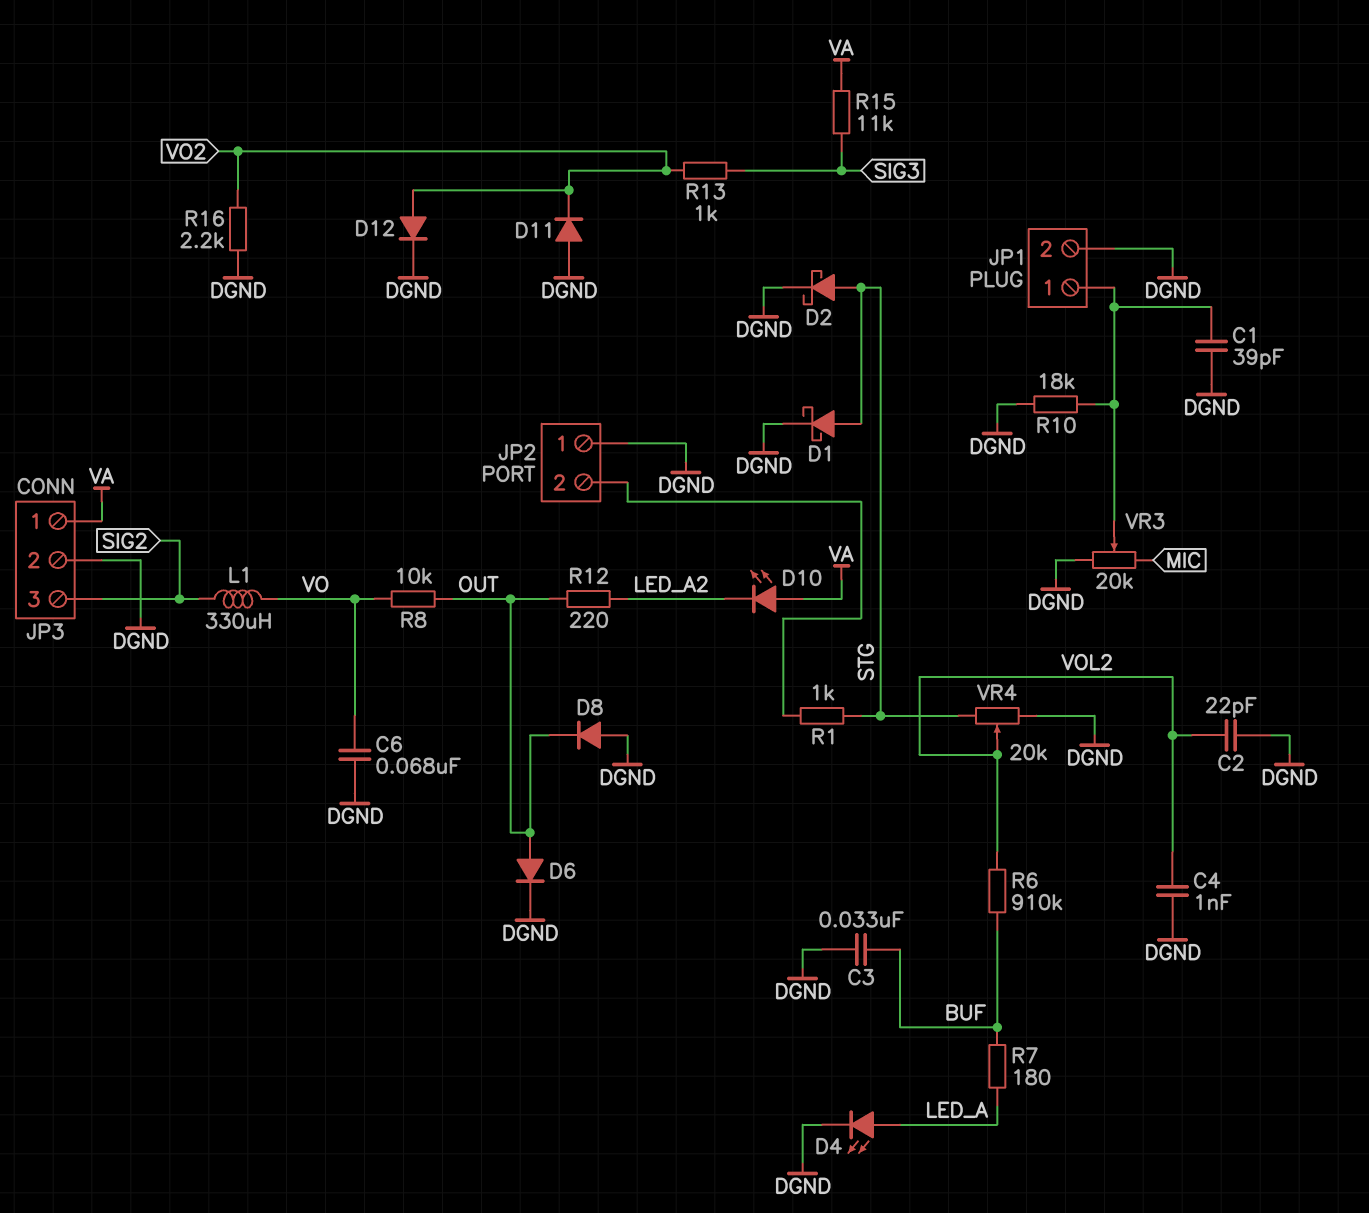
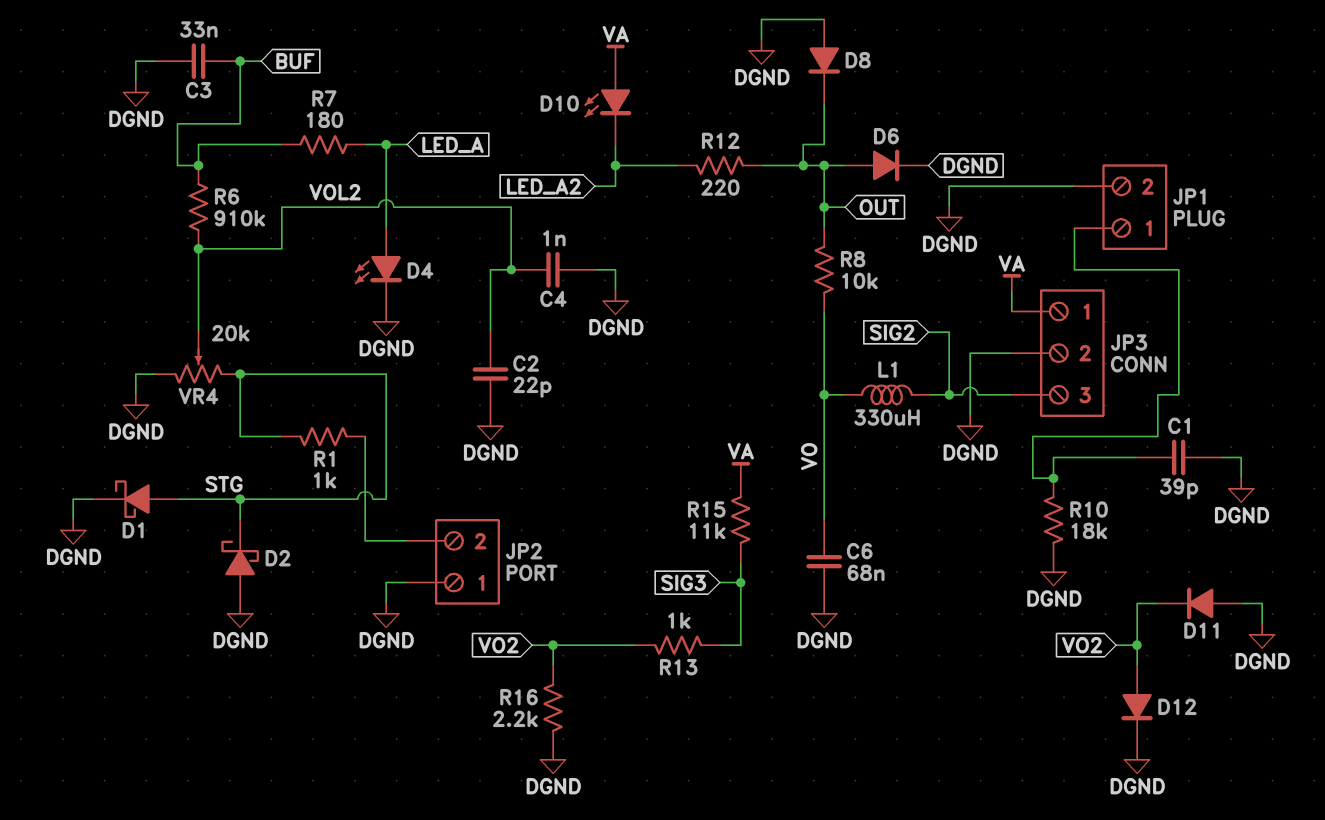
D2: schottky (A STG, K DGND) -> schottky (A DGND, K STG)
VR3: 20k (DGND, MIC, wiper JP1/1) -> none

